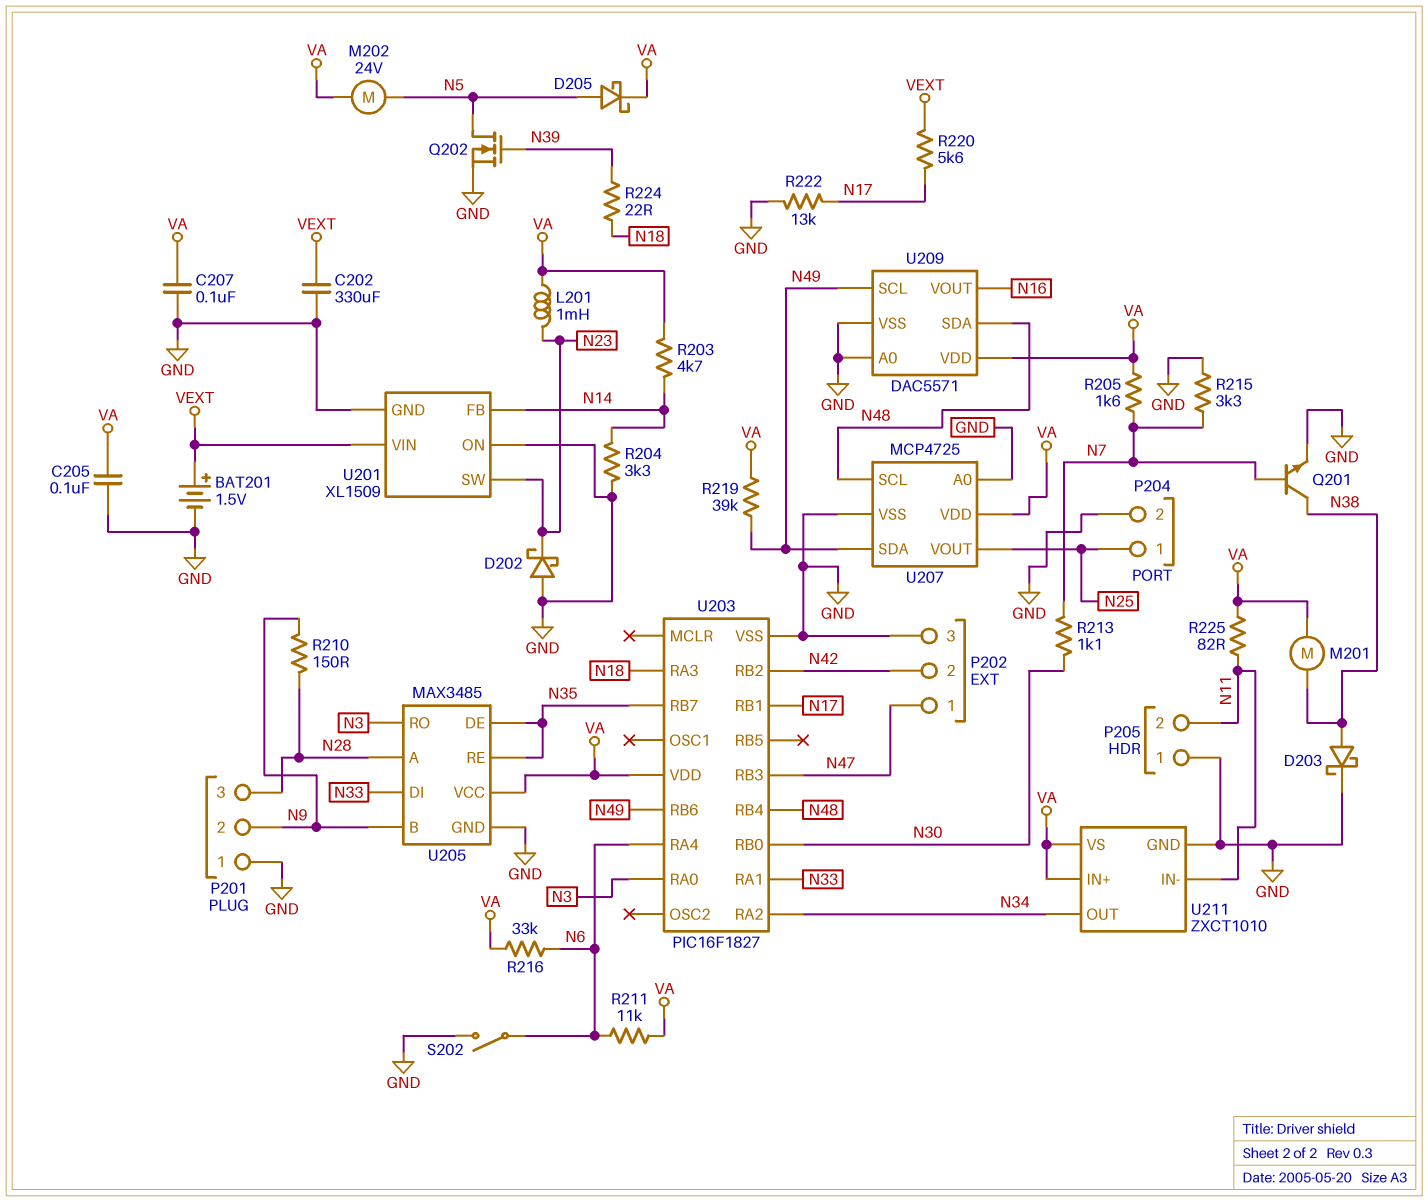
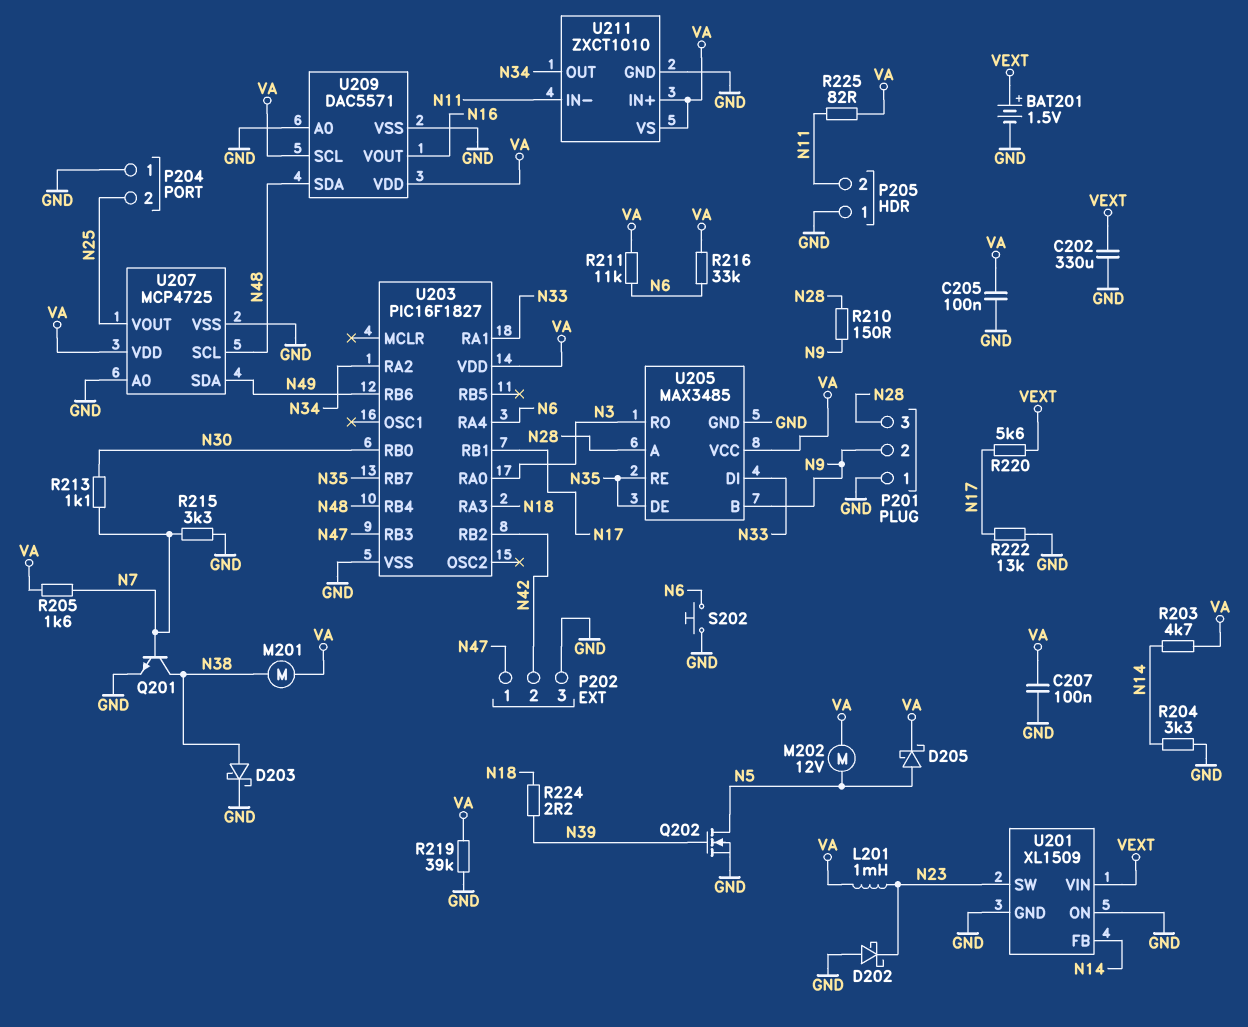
M202: motor 24V (N5, VA) -> motor 12V (N5, VA)
P204 pin 1: N25 -> GND
P204 pin 2: GND -> N25
R219: 39k (N49, VA) -> 39k (GND, VA)
R224: 22 (N18, N39) -> 2.2 (N18, N39)
S202: switch (GND, N6) -> button (GND, N6)
U209 pin SCL: N49 -> VA

